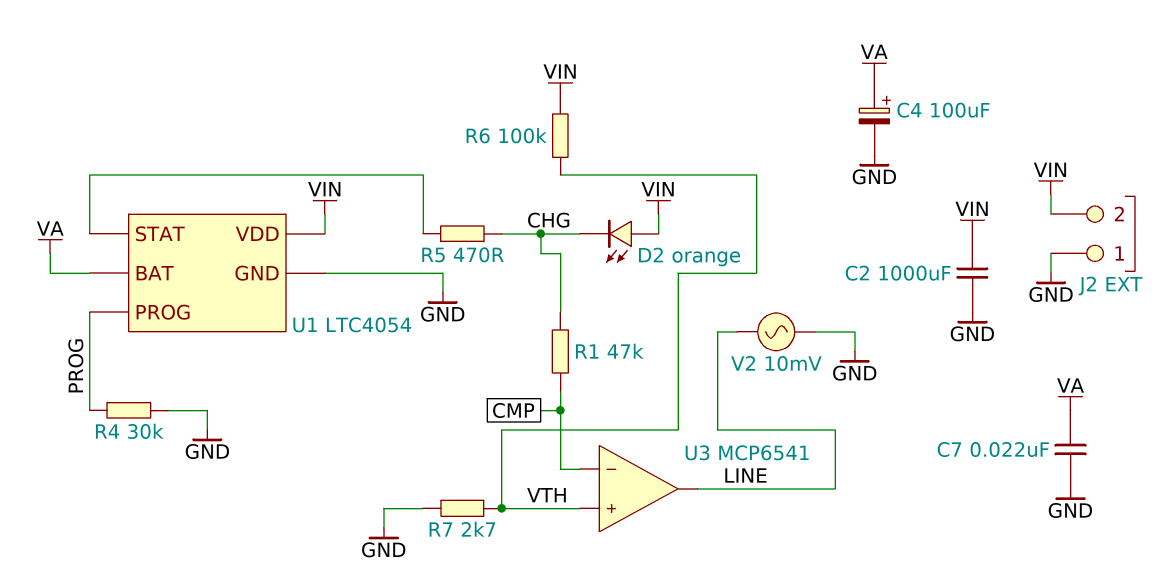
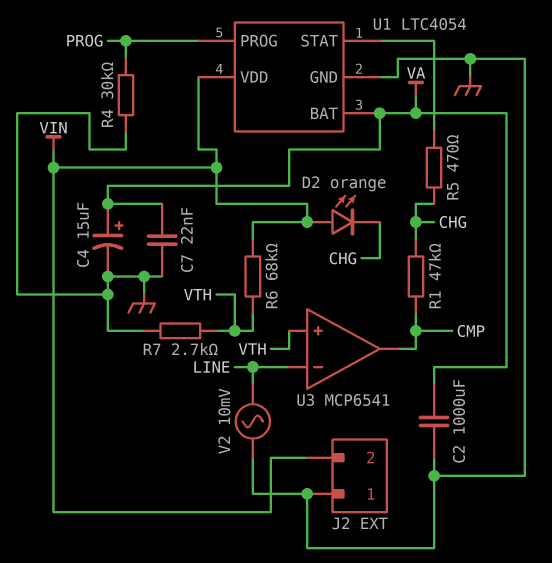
C2: 1000uF (GND, VIN) -> 1000uF (GND, VA)
C4: 100uF (plus VA, minus GND) -> 15uF (plus VA, minus GND)
R6: 100k (VIN, VTH) -> 68k (VIN, VTH)
U3 pin in-: CMP -> LINE
U3 pin out: LINE -> CMP

